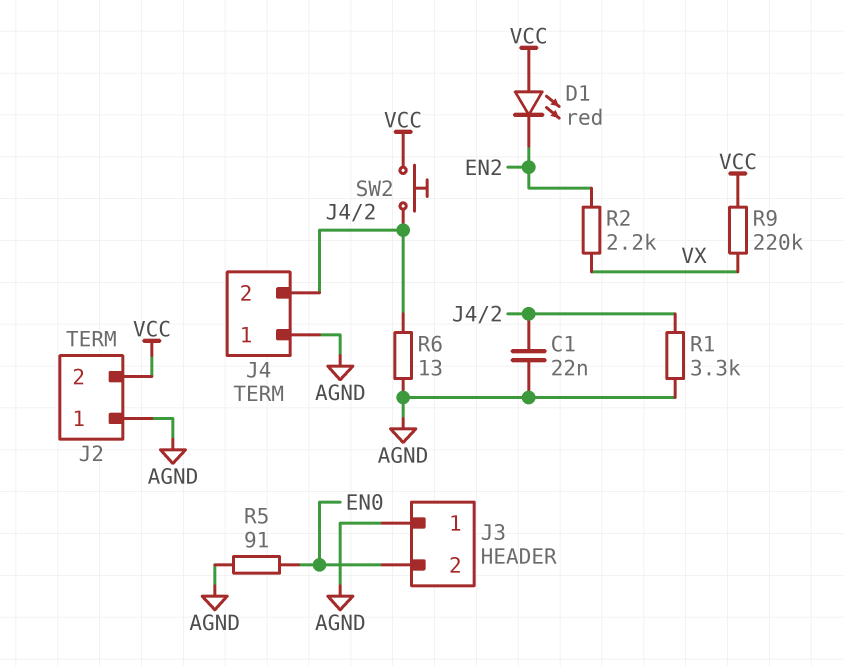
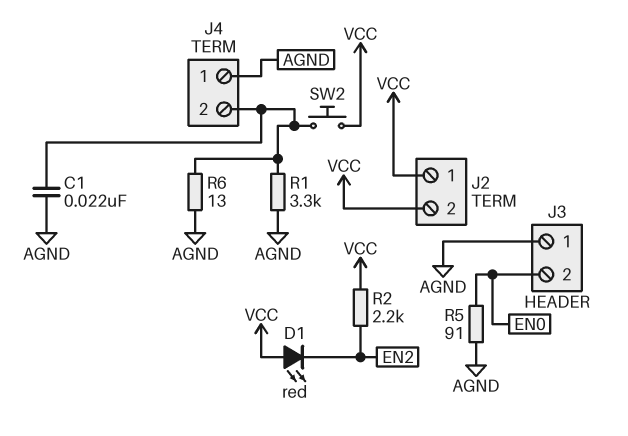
J2 pin 1: AGND -> VCC
R2: 2.2k (EN2, VX) -> 2.2k (EN2, VCC)
R9: 220k (VCC, VX) -> none

